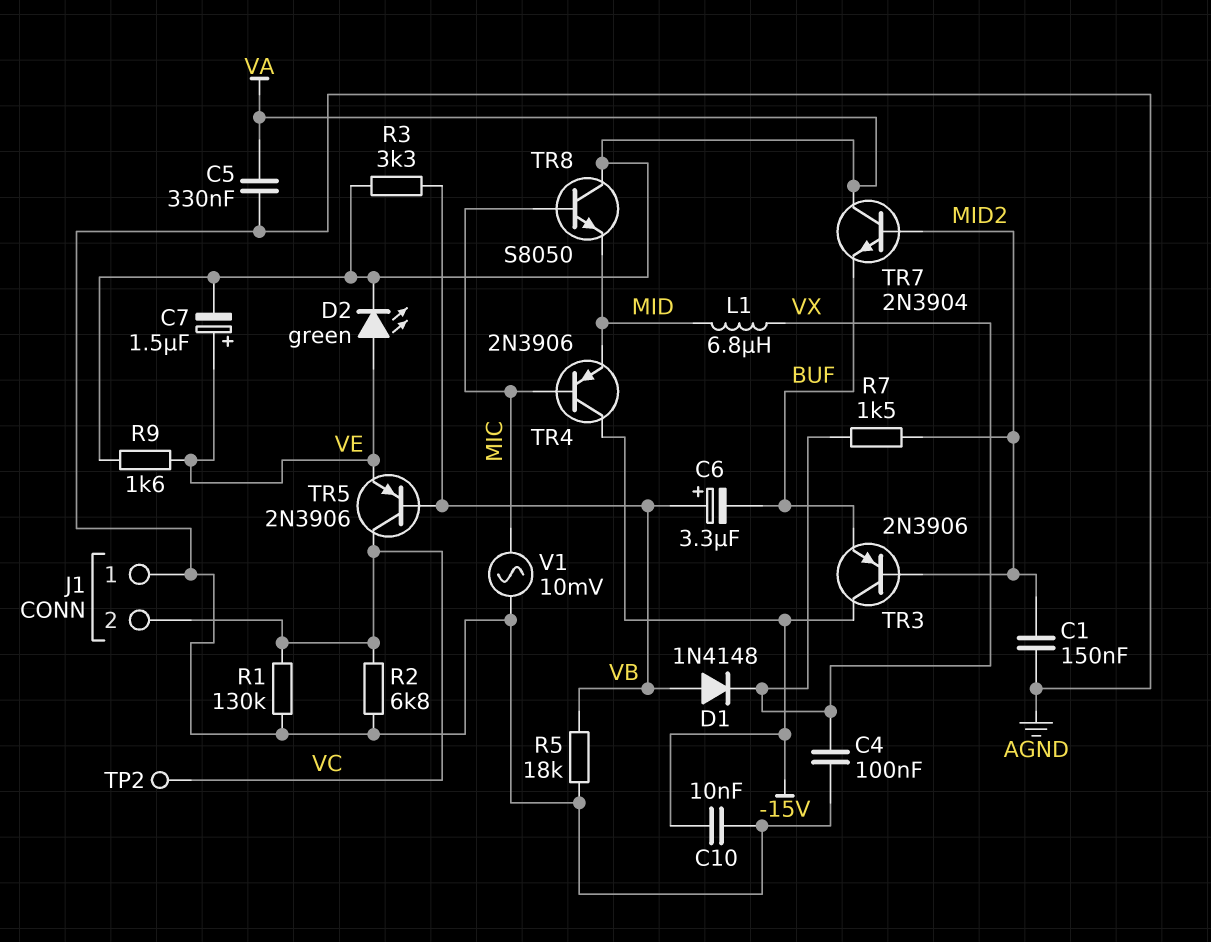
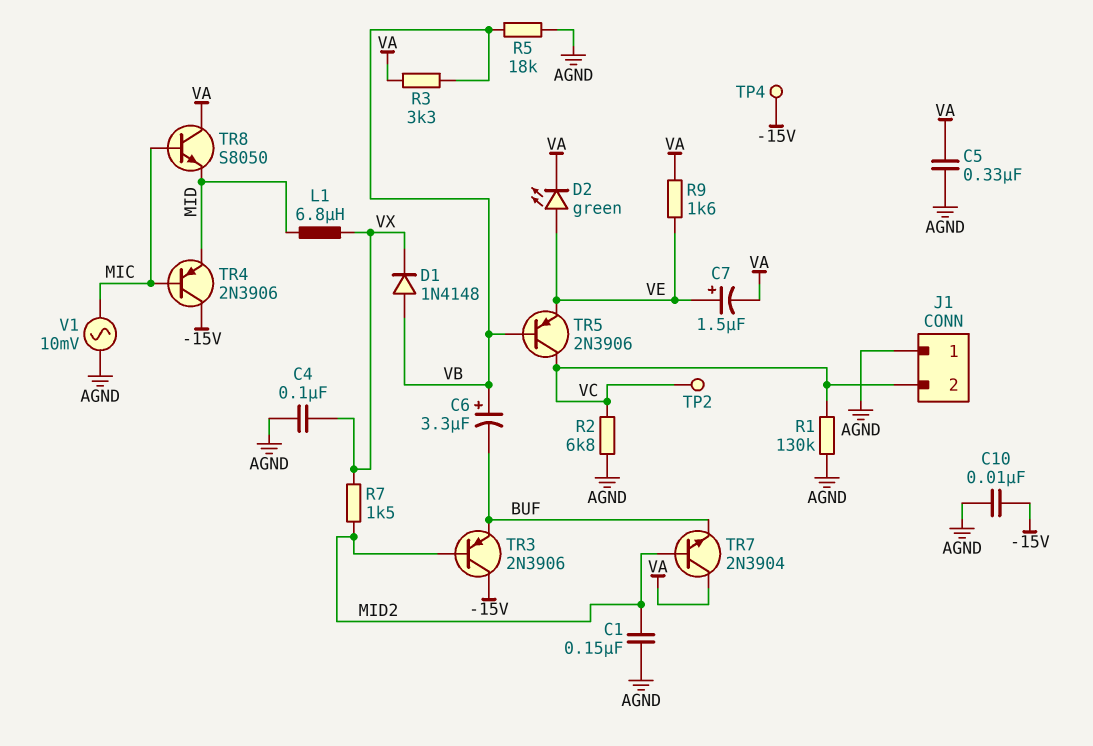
TP4: none -> test point (-15V)

